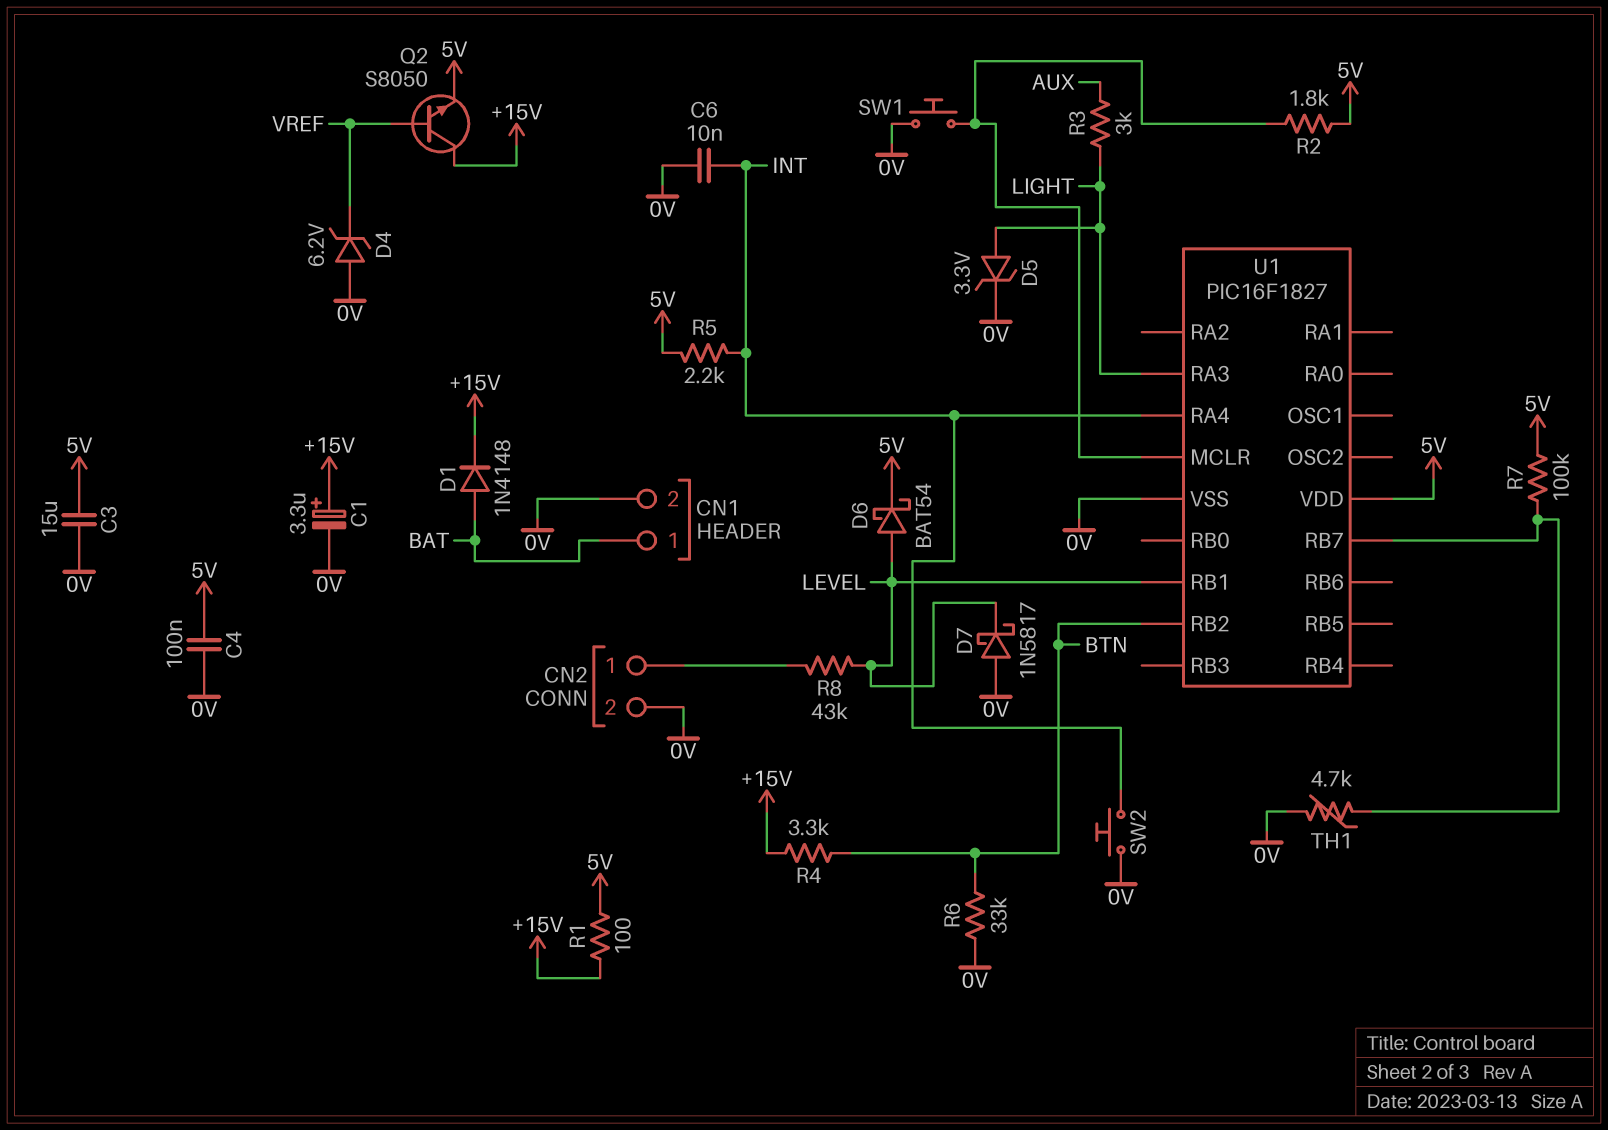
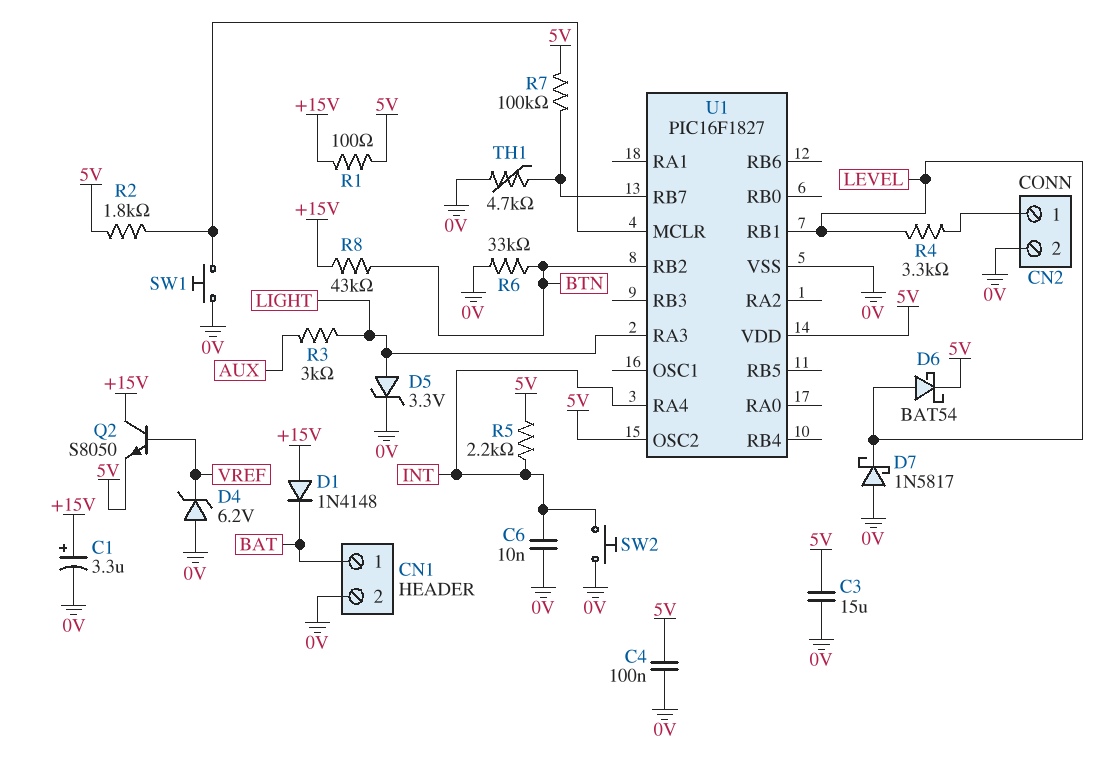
D1: diode 1N4148 (A BAT, K +15V) -> diode 1N4148 (A +15V, K BAT)
R4: 3.3k (+15V, BTN) -> 3.3k (CN2/1, LEVEL)
R8: 43k (CN2/1, LEVEL) -> 43k (+15V, BTN)
U1 pin OSC2: none -> 5V

